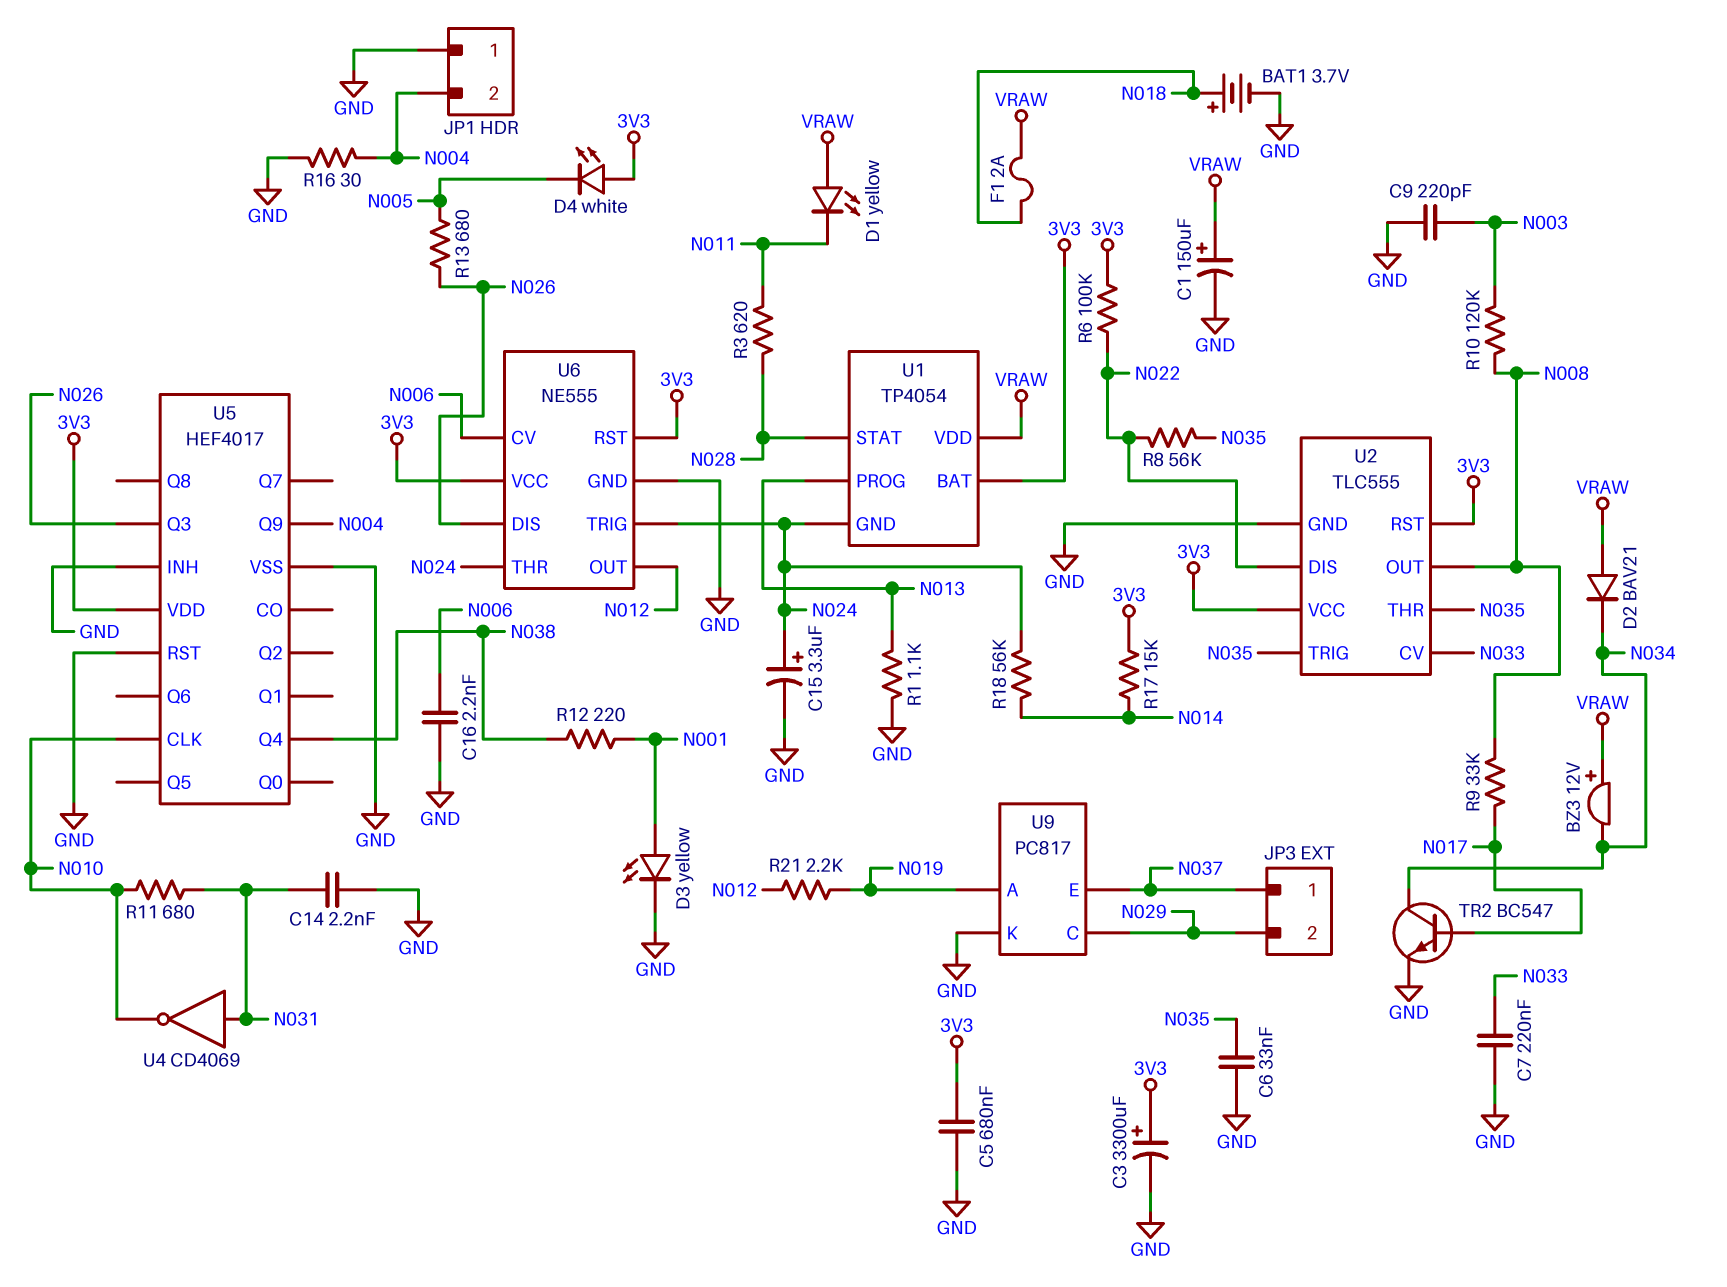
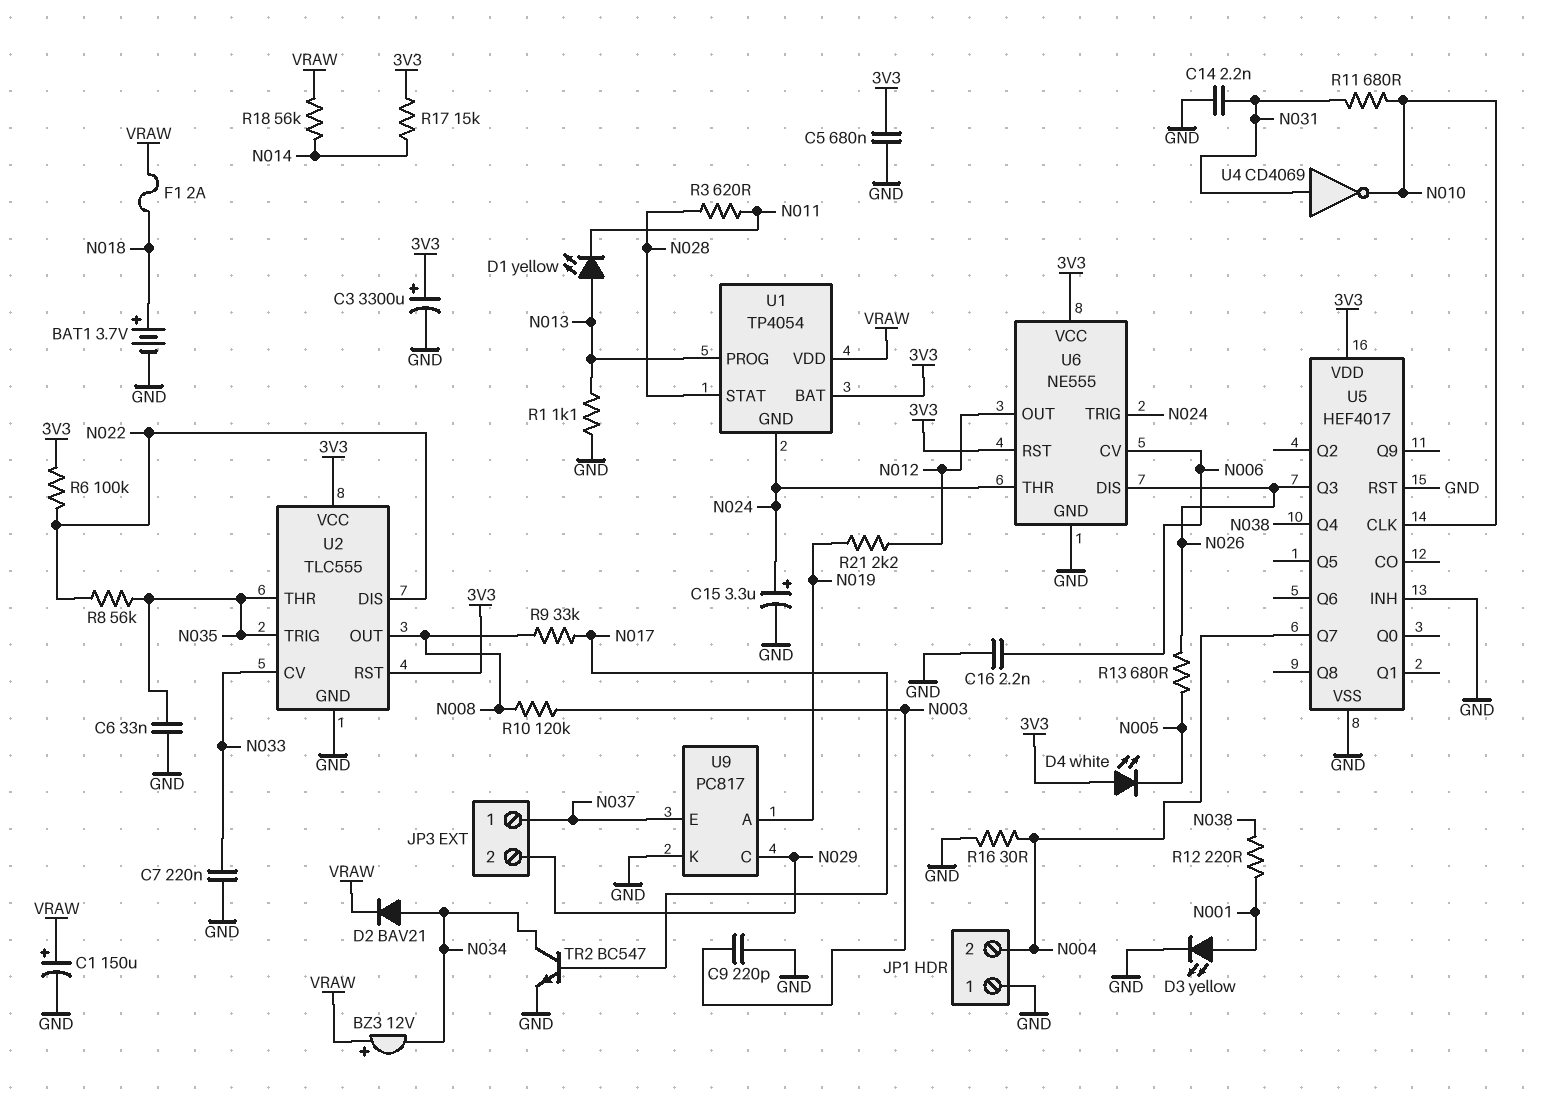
D1: LED yellow (A VRAW, K N011) -> LED yellow (A N013, K N011)
D2: diode BAV21 (A VRAW, K N034) -> diode BAV21 (A N034, K VRAW)
R18: 56k (N014, N024) -> 56k (N014, VRAW)
U5 pin Q7: none -> N004
U5 pin Q9: N004 -> none

